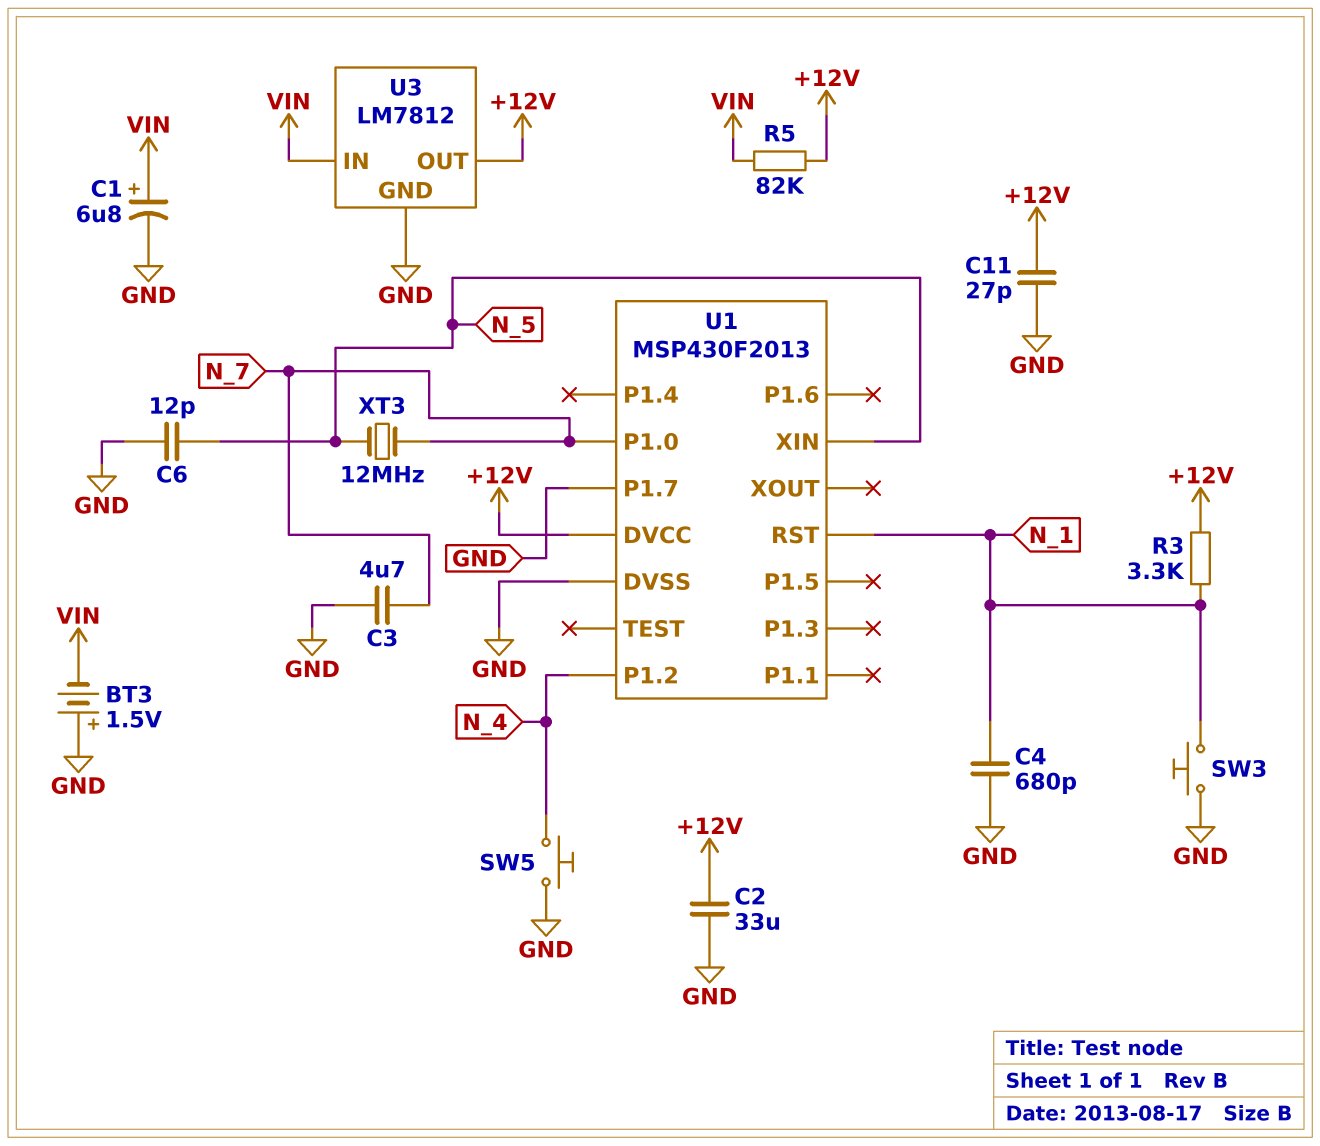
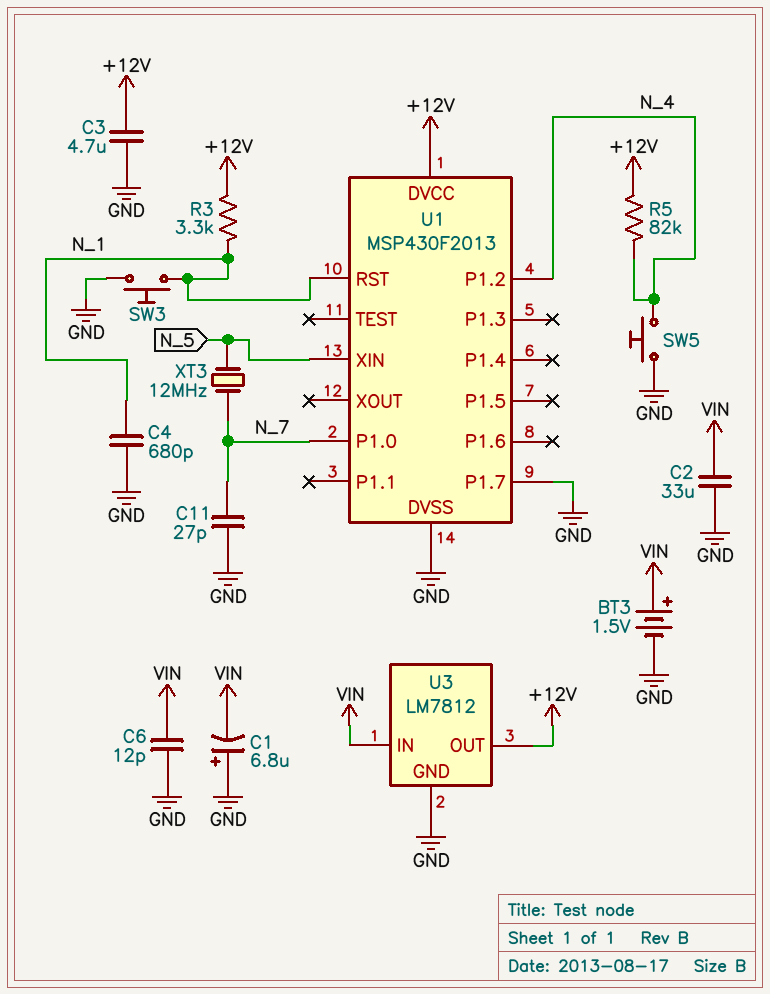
BT3: 1.5V (plus GND, minus VIN) -> 1.5V (plus VIN, minus GND)
C1: 6.8uF (plus VIN, minus GND) -> 6.8uF (plus GND, minus VIN)
C2: 33uF (+12V, GND) -> 33uF (GND, VIN)
C3: 4.7uF (GND, N_7) -> 4.7uF (+12V, GND)
C6: 12pF (GND, N_5) -> 12pF (GND, VIN)
C11: 27pF (+12V, GND) -> 27pF (GND, N_7)
R5: 82k (+12V, VIN) -> 82k (+12V, N_4)

